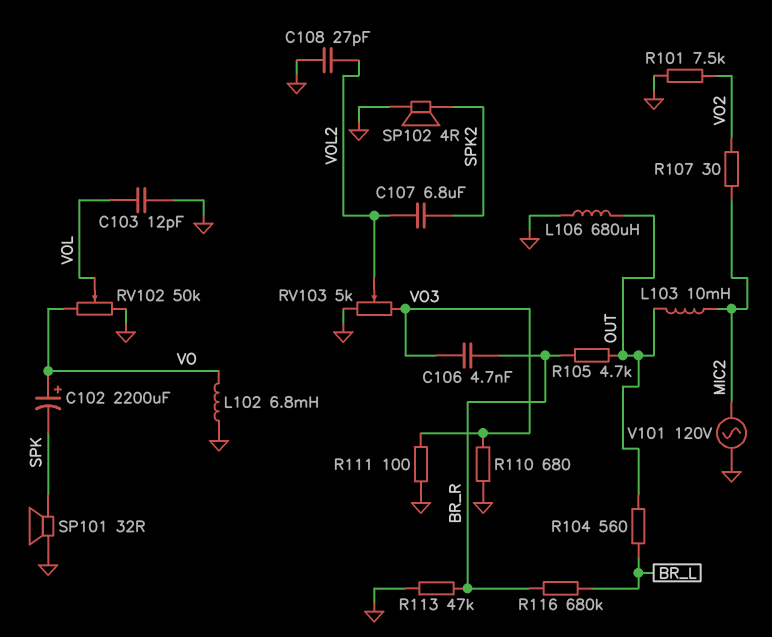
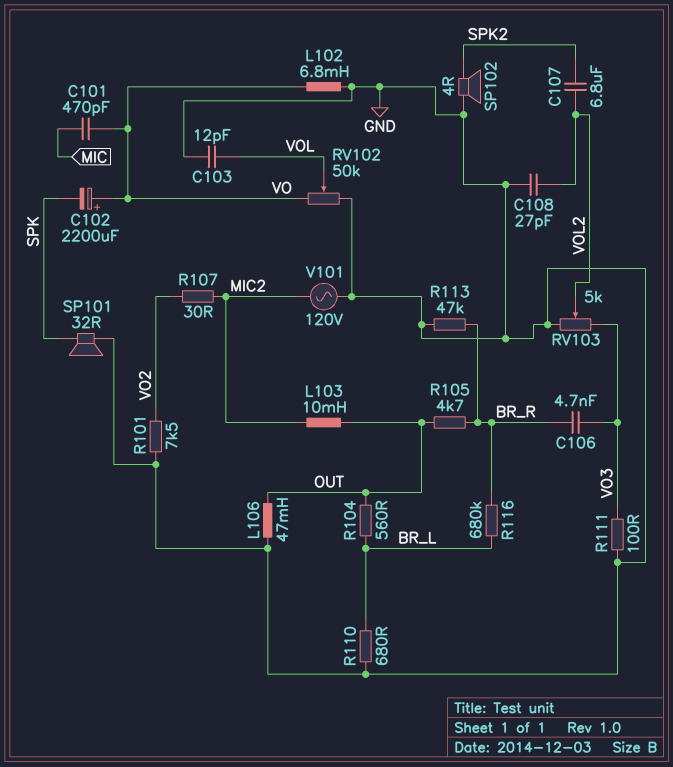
C101: none -> 470pF (MIC, VO)
L106: 680uH (GND, OUT) -> 47mH (GND, OUT)
R110: 680 (GND, VO3) -> 680 (BR_L, GND)

